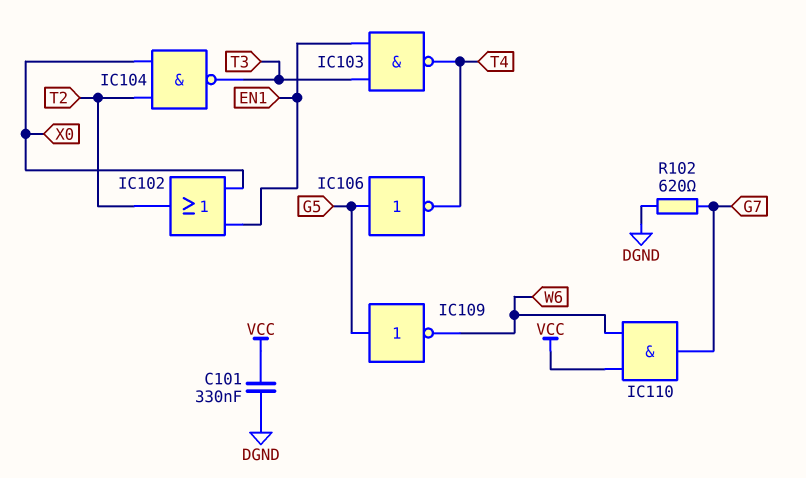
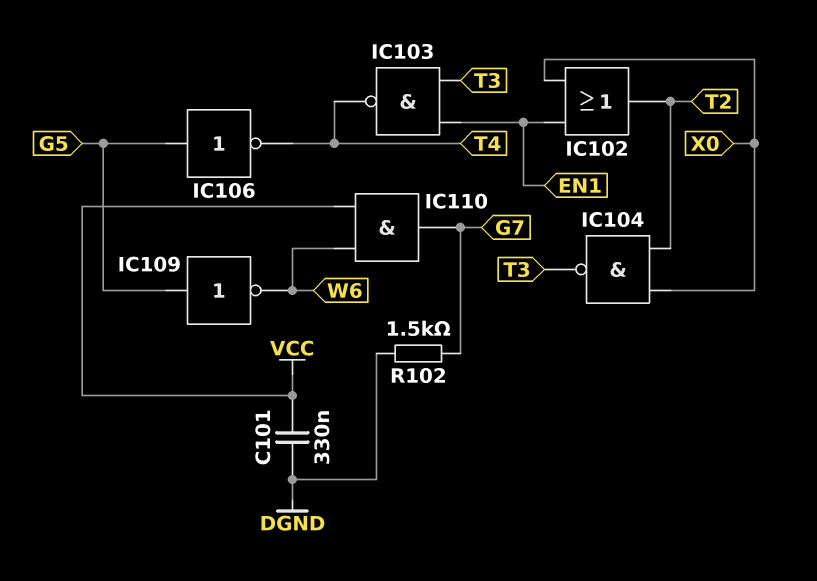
R102: 620 (DGND, G7) -> 1.5k (DGND, G7)

